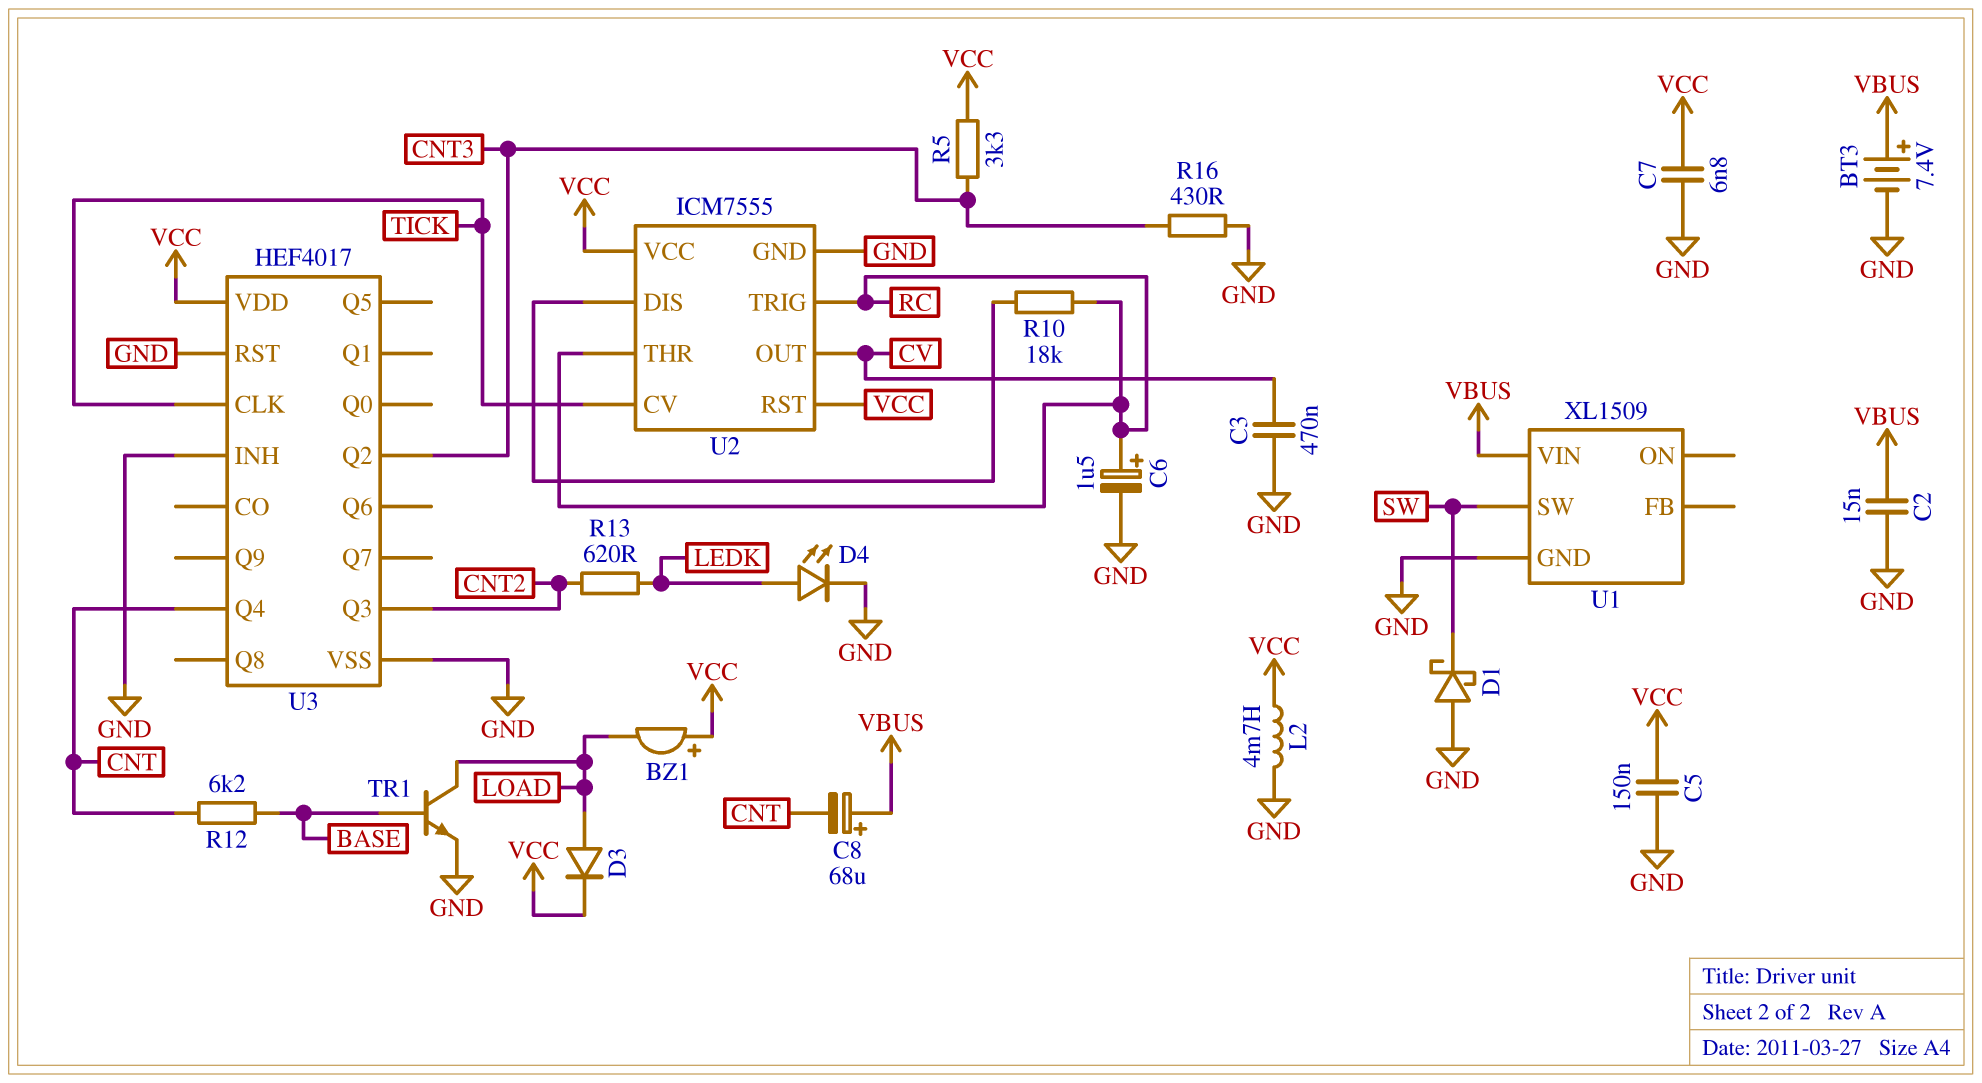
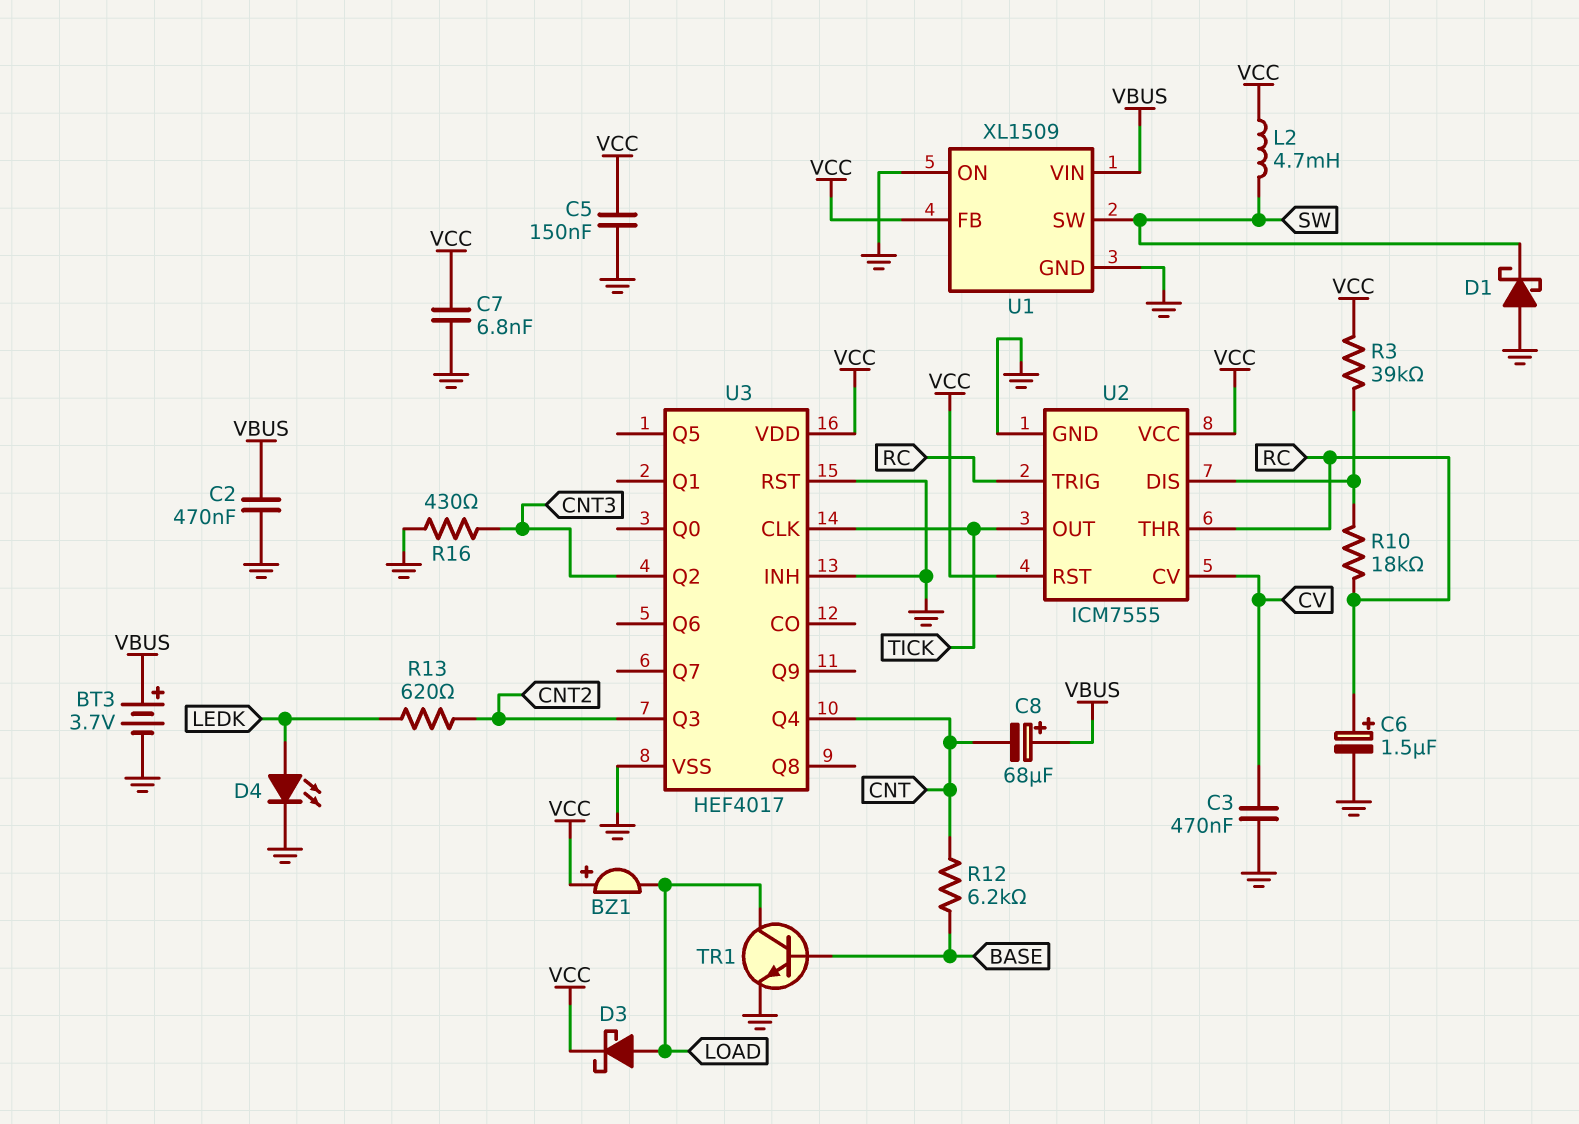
BT3: 7.4V (plus VBUS, minus GND) -> 3.7V (plus VBUS, minus GND)
C2: 15nF (GND, VBUS) -> 470nF (GND, VBUS)
D3: diode (A LOAD, K VCC) -> schottky (A LOAD, K VCC)
L2: 4.7mH (GND, VCC) -> 4.7mH (SW, VCC)
R3: none -> 39k (U2/DIS, VCC)
R5: 3.3k (CNT3, VCC) -> none
U1 pin FB: none -> VCC
U1 pin ON: none -> GND
U2 pin CV: TICK -> CV
U2 pin OUT: CV -> TICK

